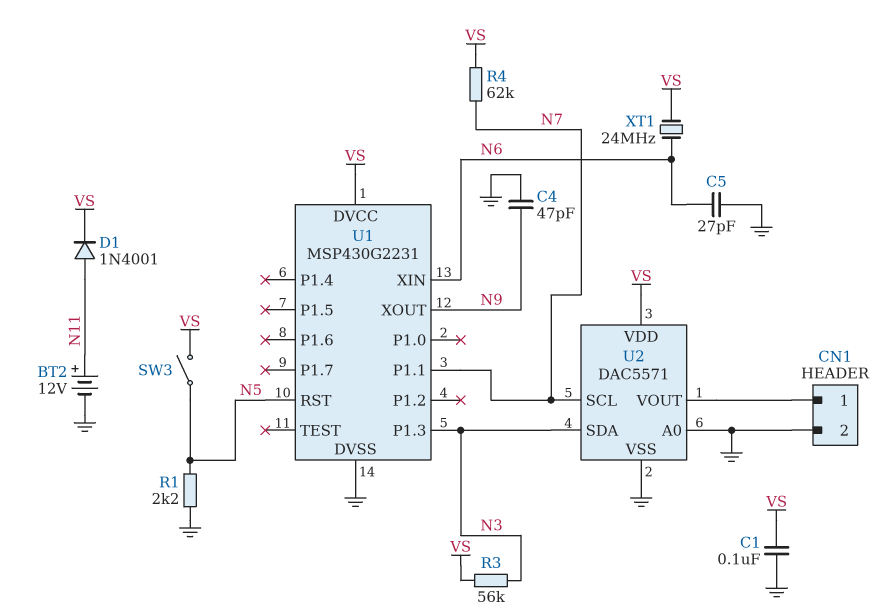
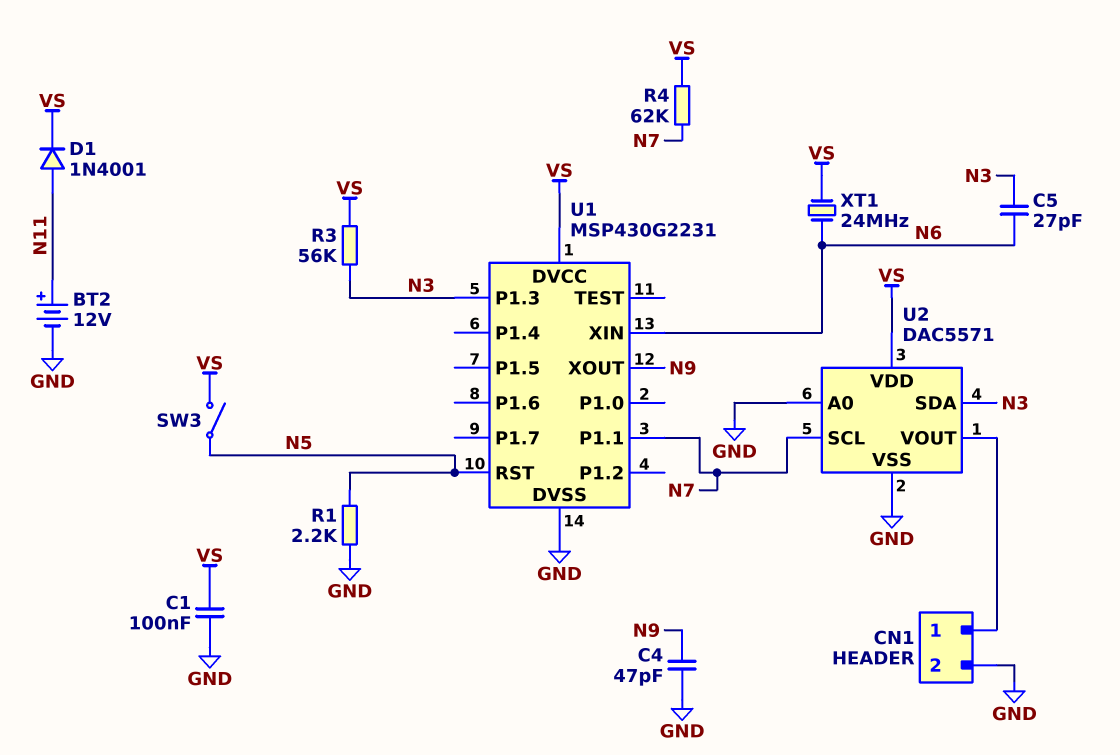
C5: 27pF (GND, N6) -> 27pF (N3, N6)

